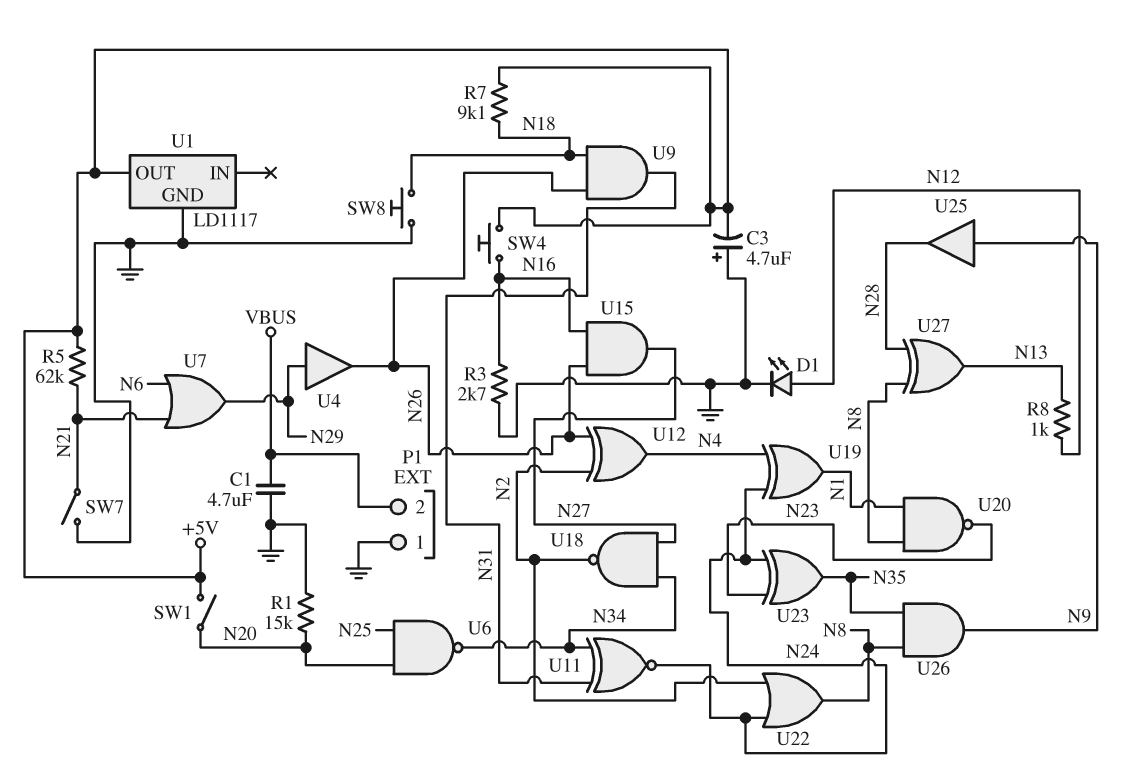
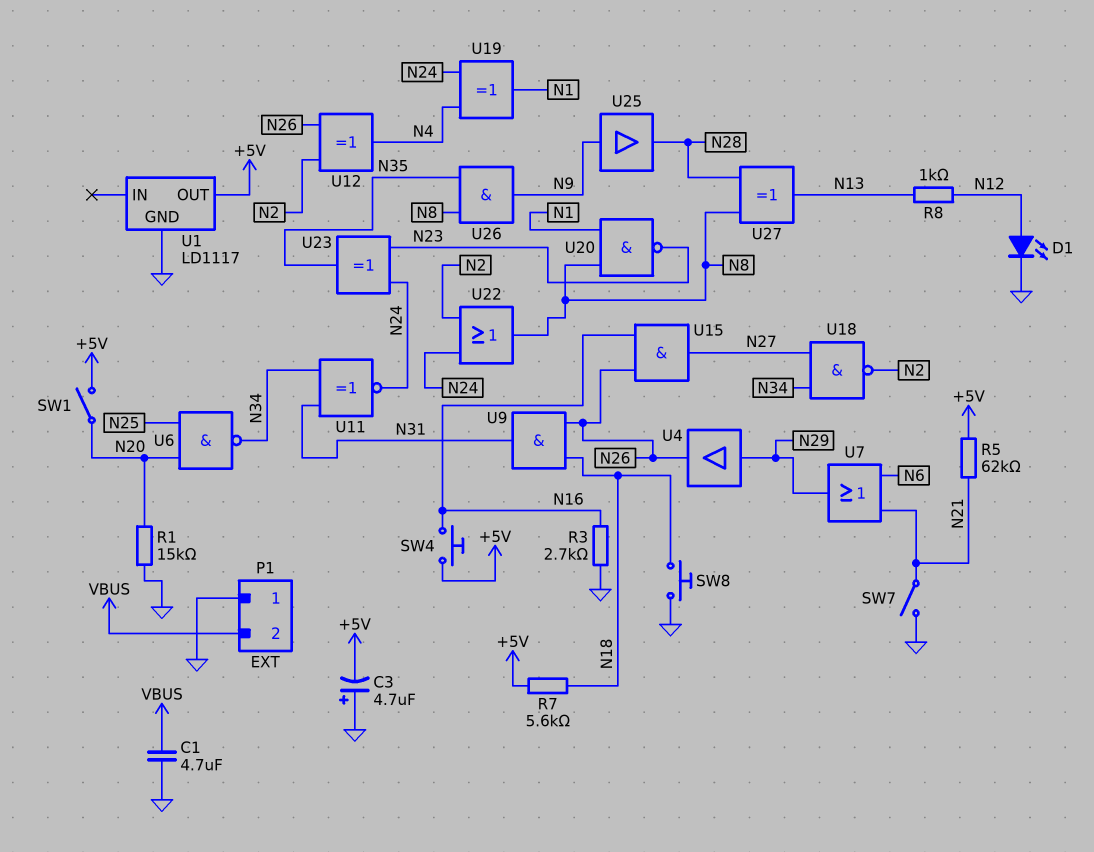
R7: 9.1k (+5V, N18) -> 5.6k (+5V, N18)

